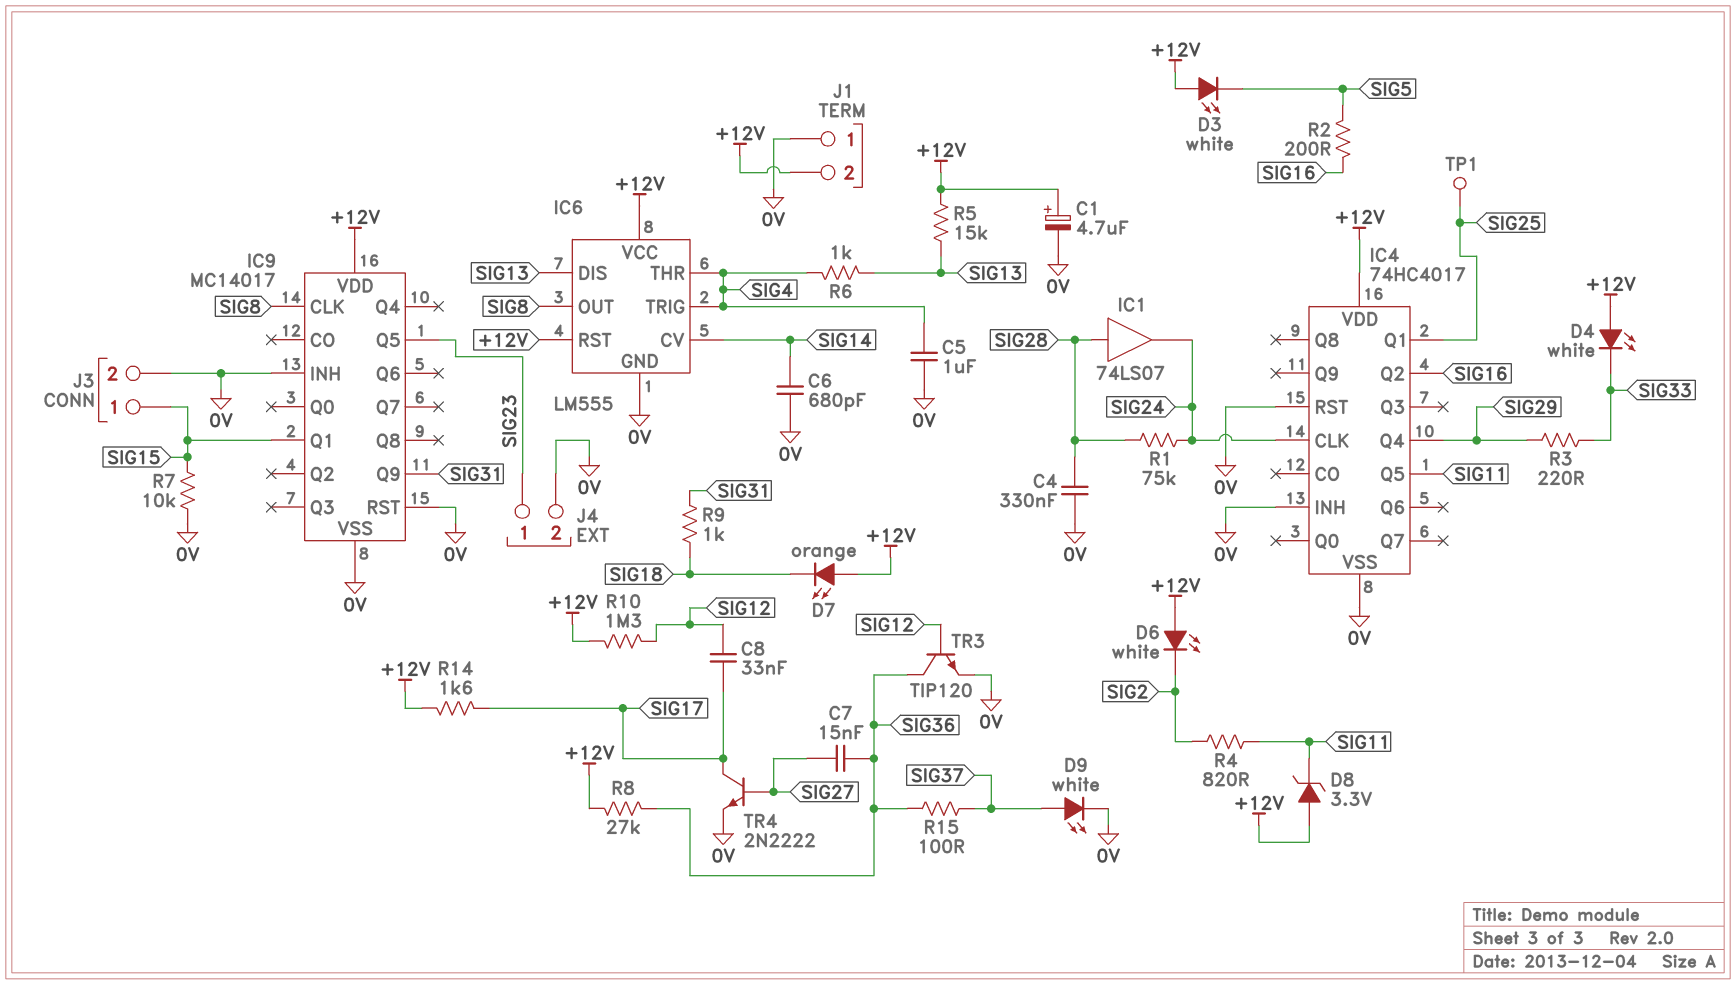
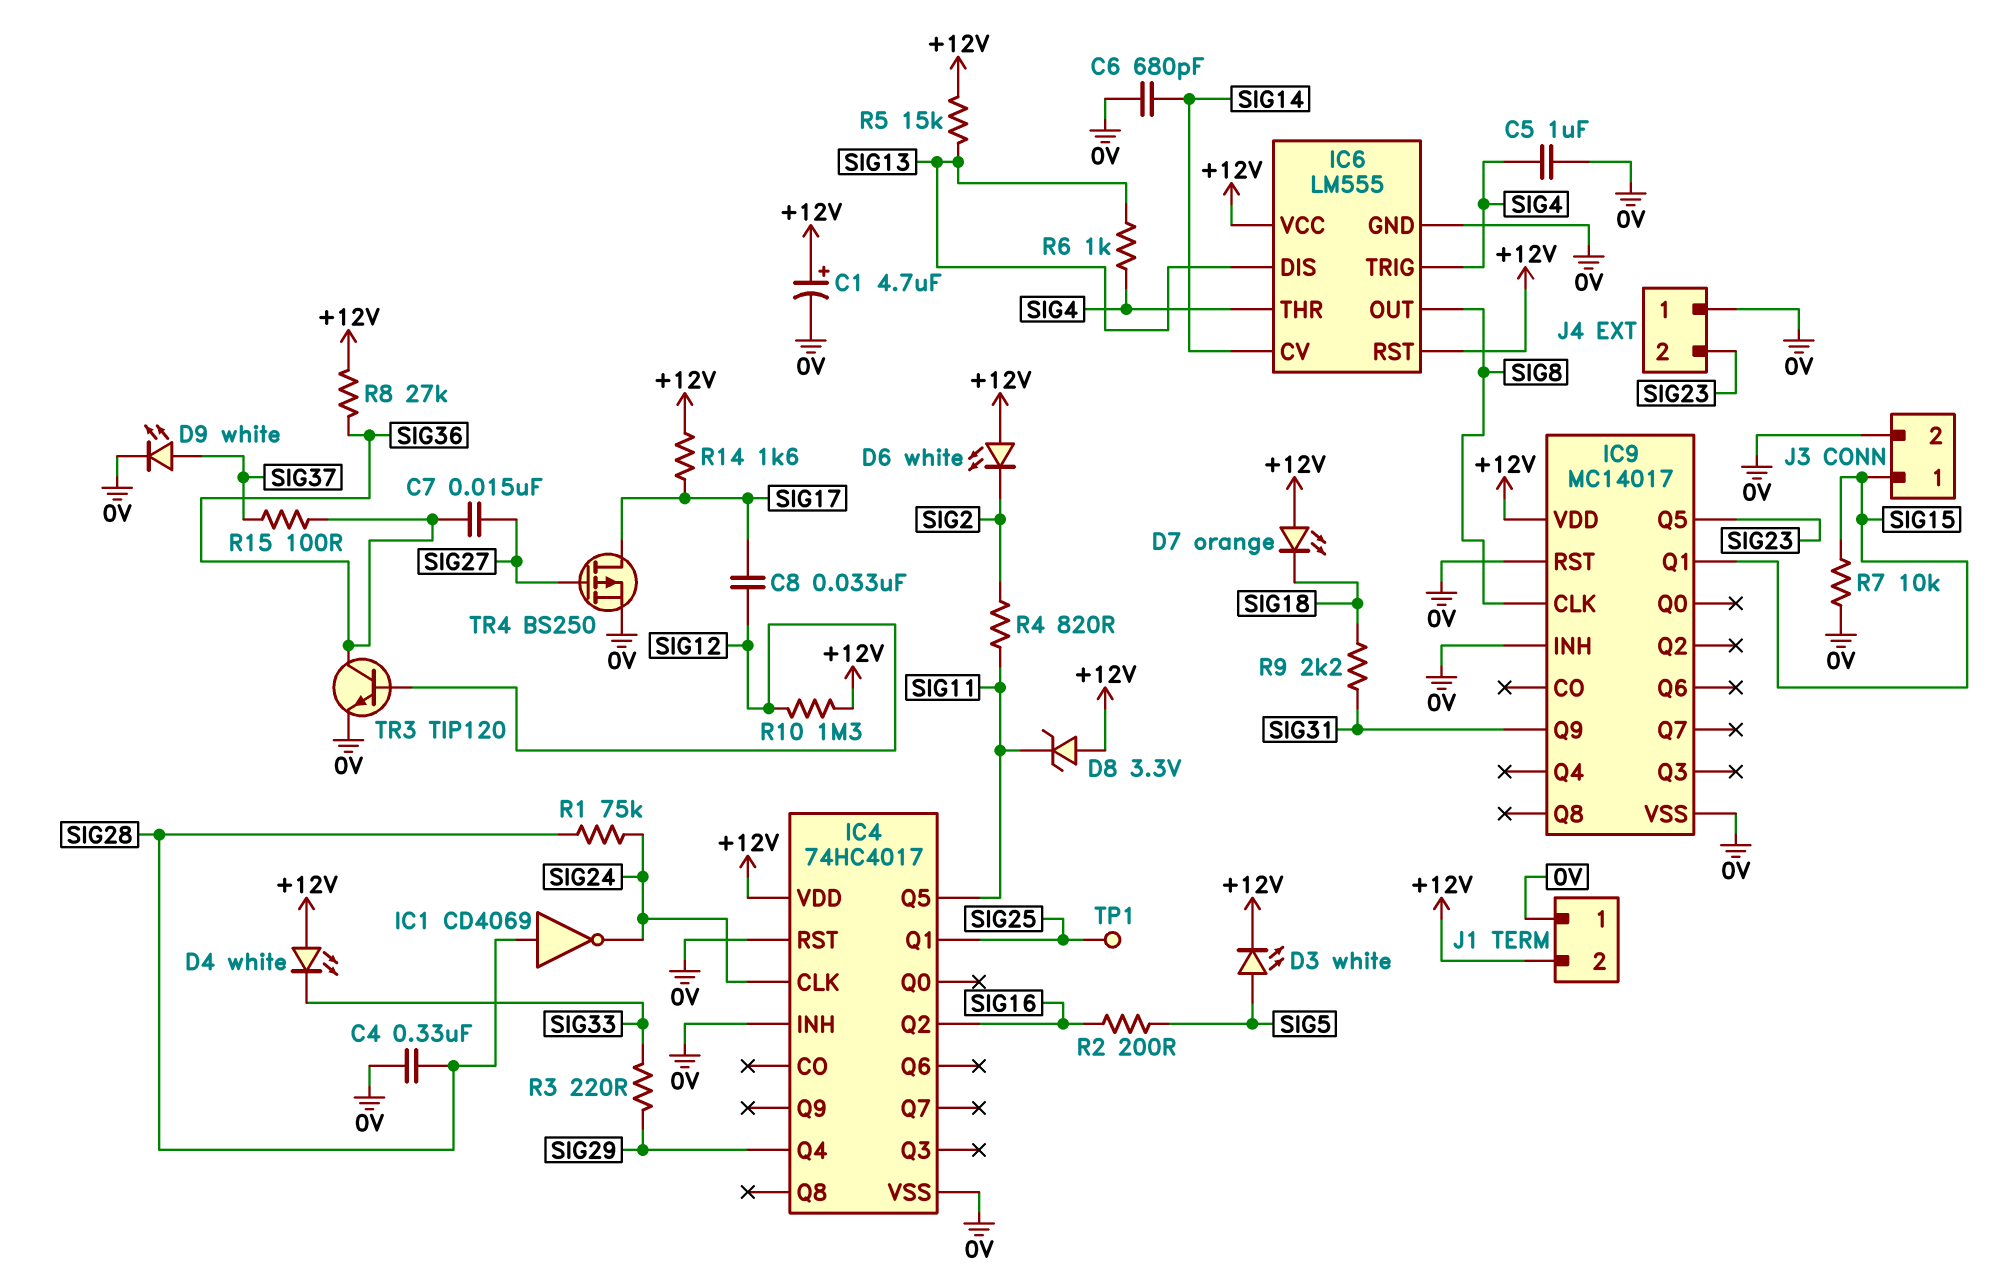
D3: LED white (A +12V, K SIG5) -> LED white (A SIG5, K +12V)
IC1: buffer 74LS07 (in SIG28, out SIG24) -> NOT CD4069 (in SIG28, out SIG24)
J4 pin 1: SIG23 -> 0V
J4 pin 2: 0V -> SIG23
R9: 1k (SIG18, SIG31) -> 2.2k (SIG18, SIG31)
TR4: NPN 2N2222 (B SIG27, C SIG17, E 0V) -> PMOS BS250 (G SIG27, D SIG17, S 0V)

